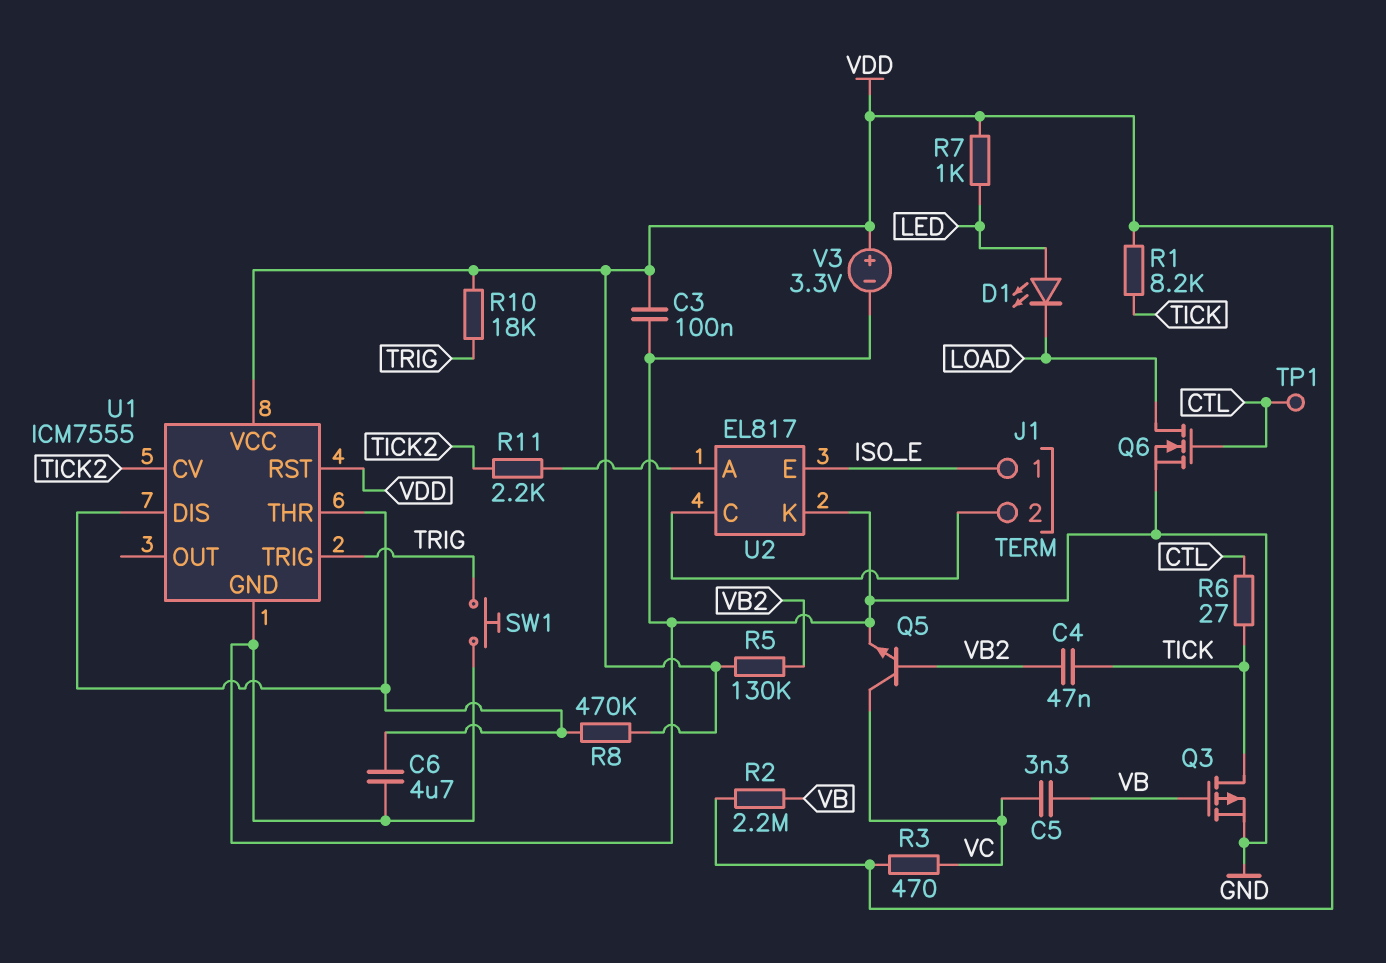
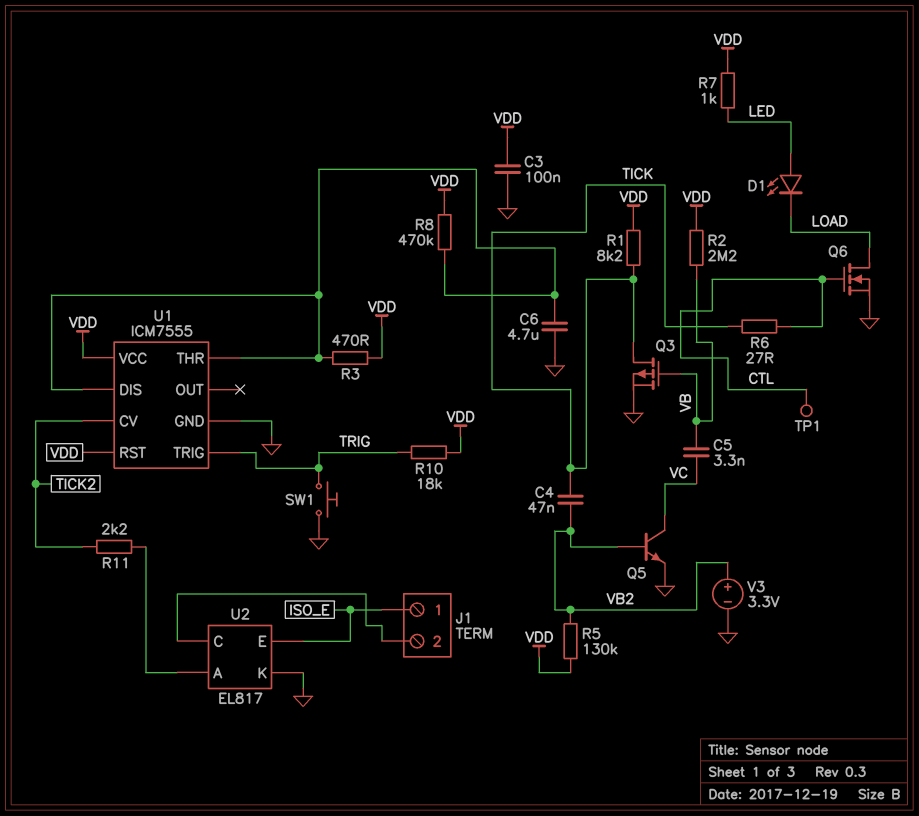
R3: 470 (VC, VDD) -> 470 (U1/DIS, VDD)
V3: 3.3V (plus VDD, minus GND) -> 3.3V (plus VB2, minus GND)

